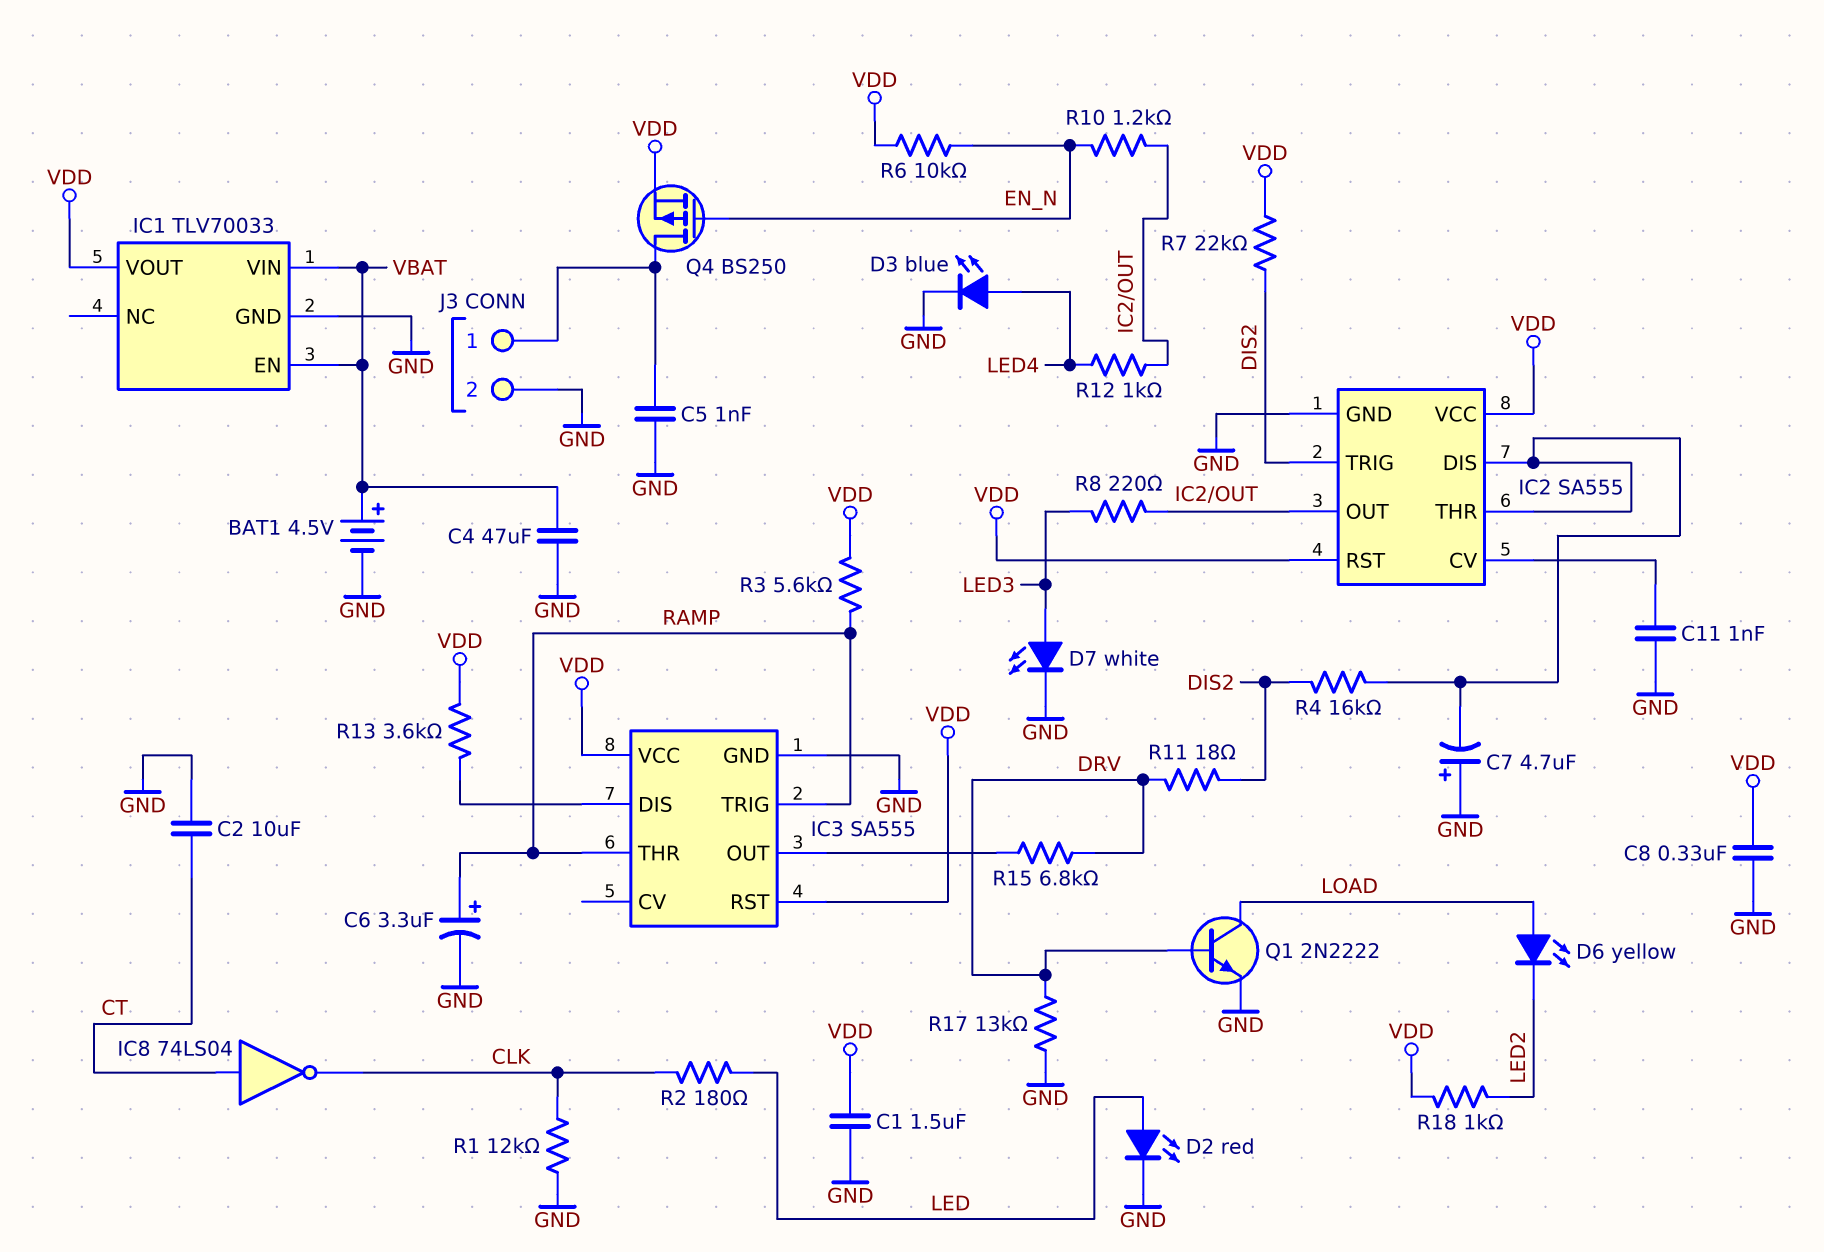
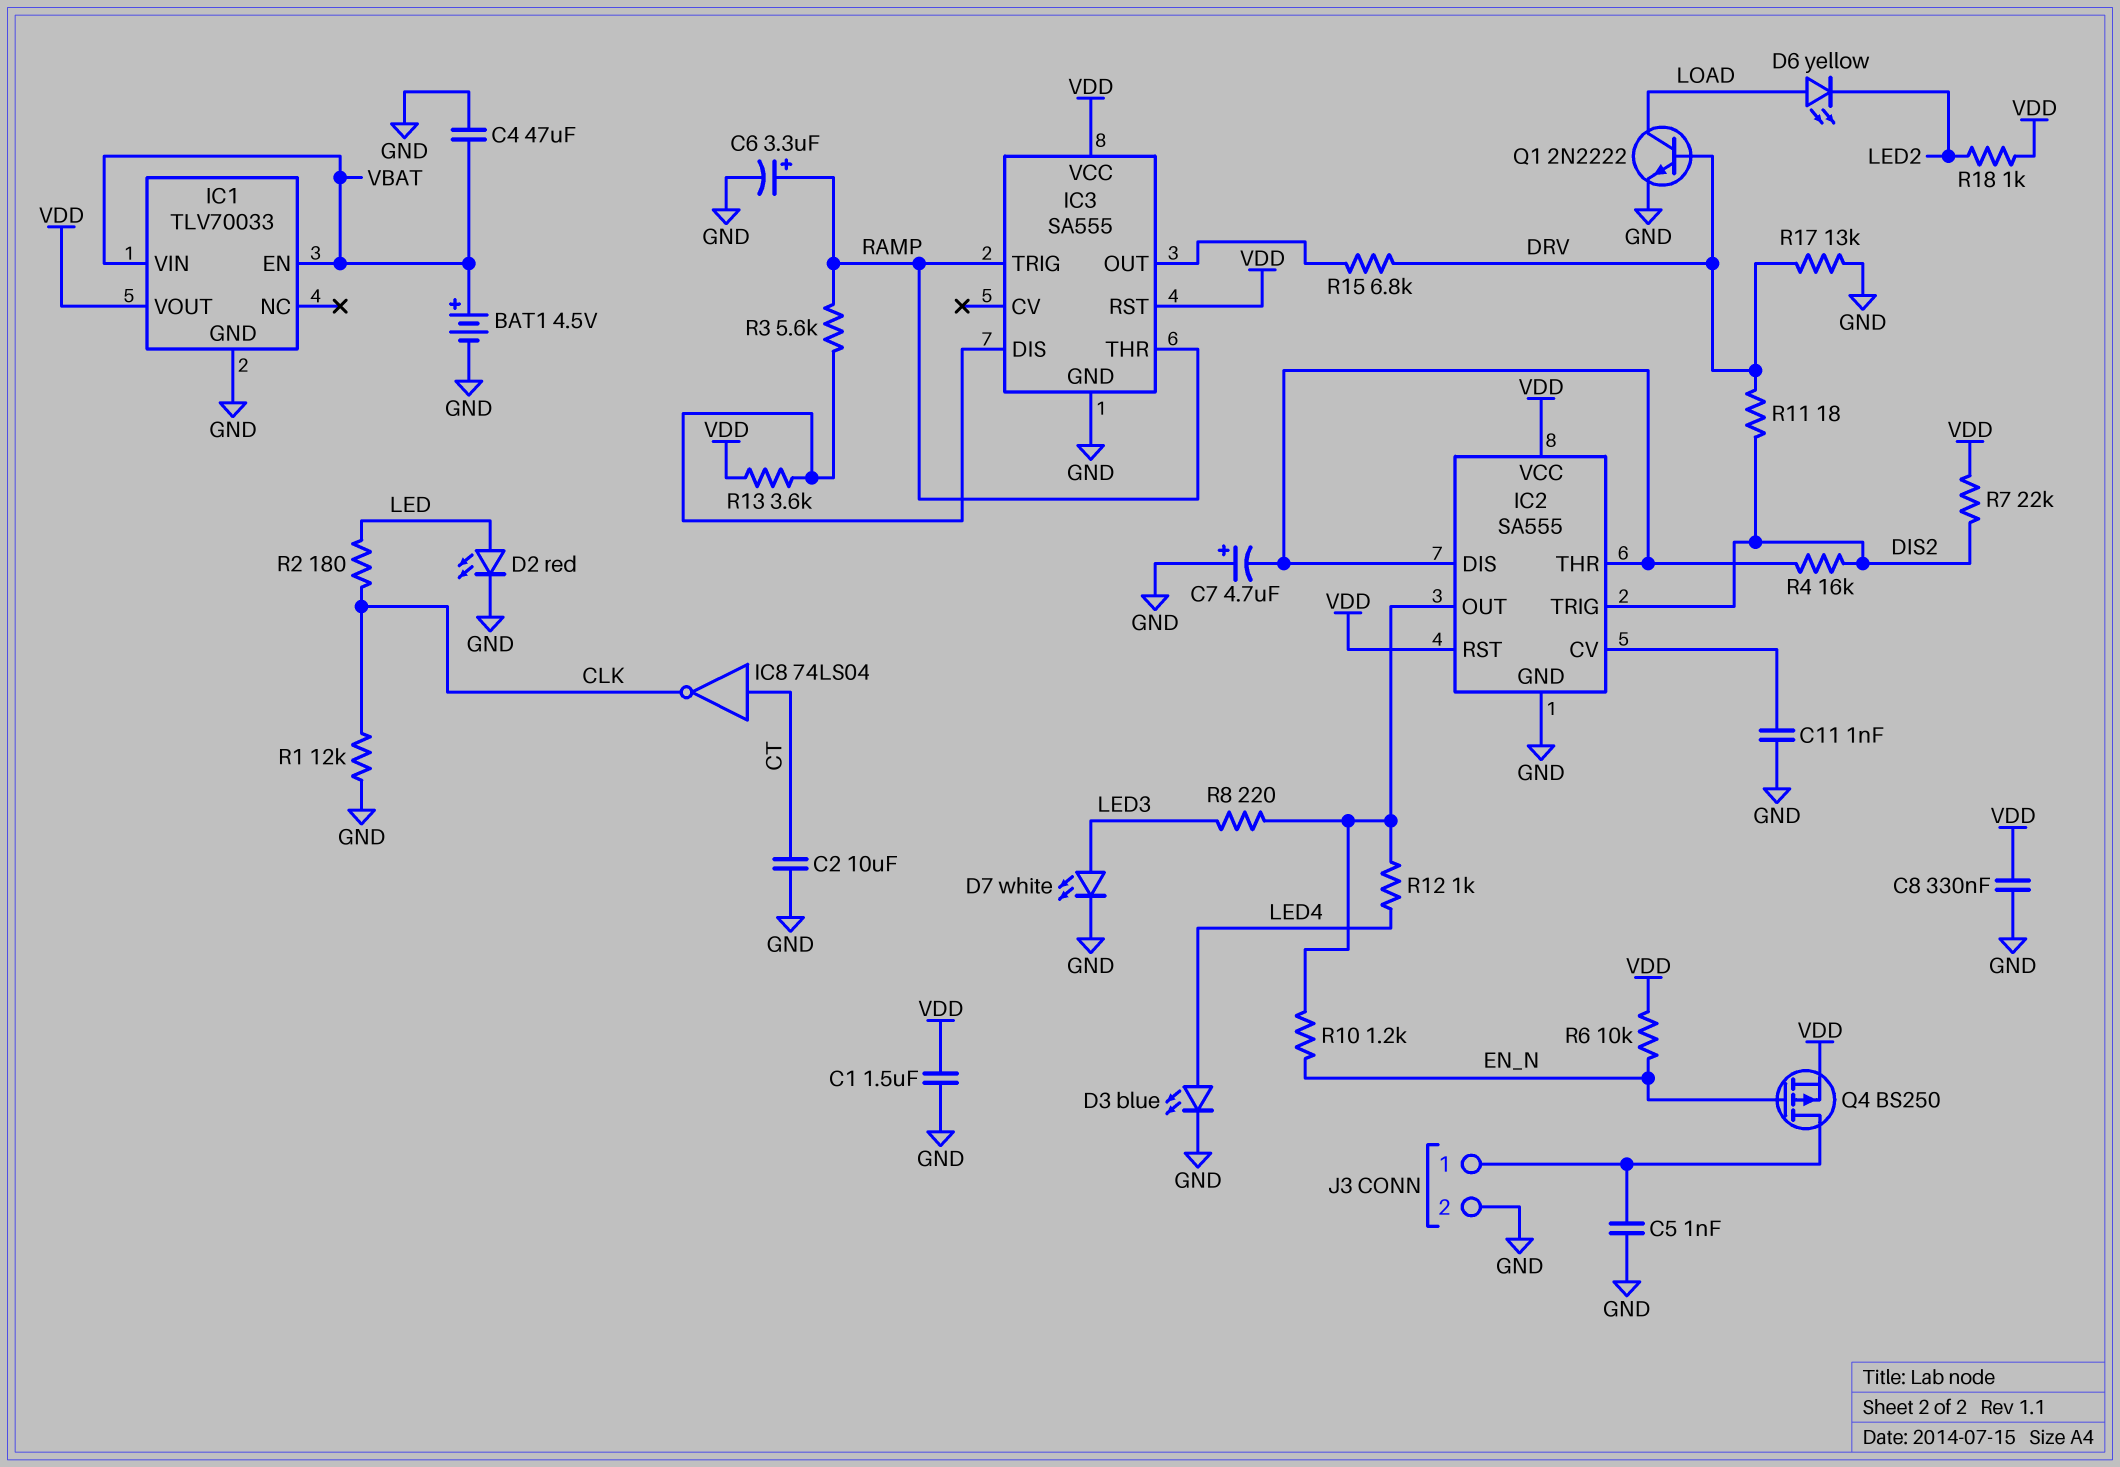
R3: 5.6k (RAMP, VDD) -> 5.6k (IC3/DIS, RAMP)

